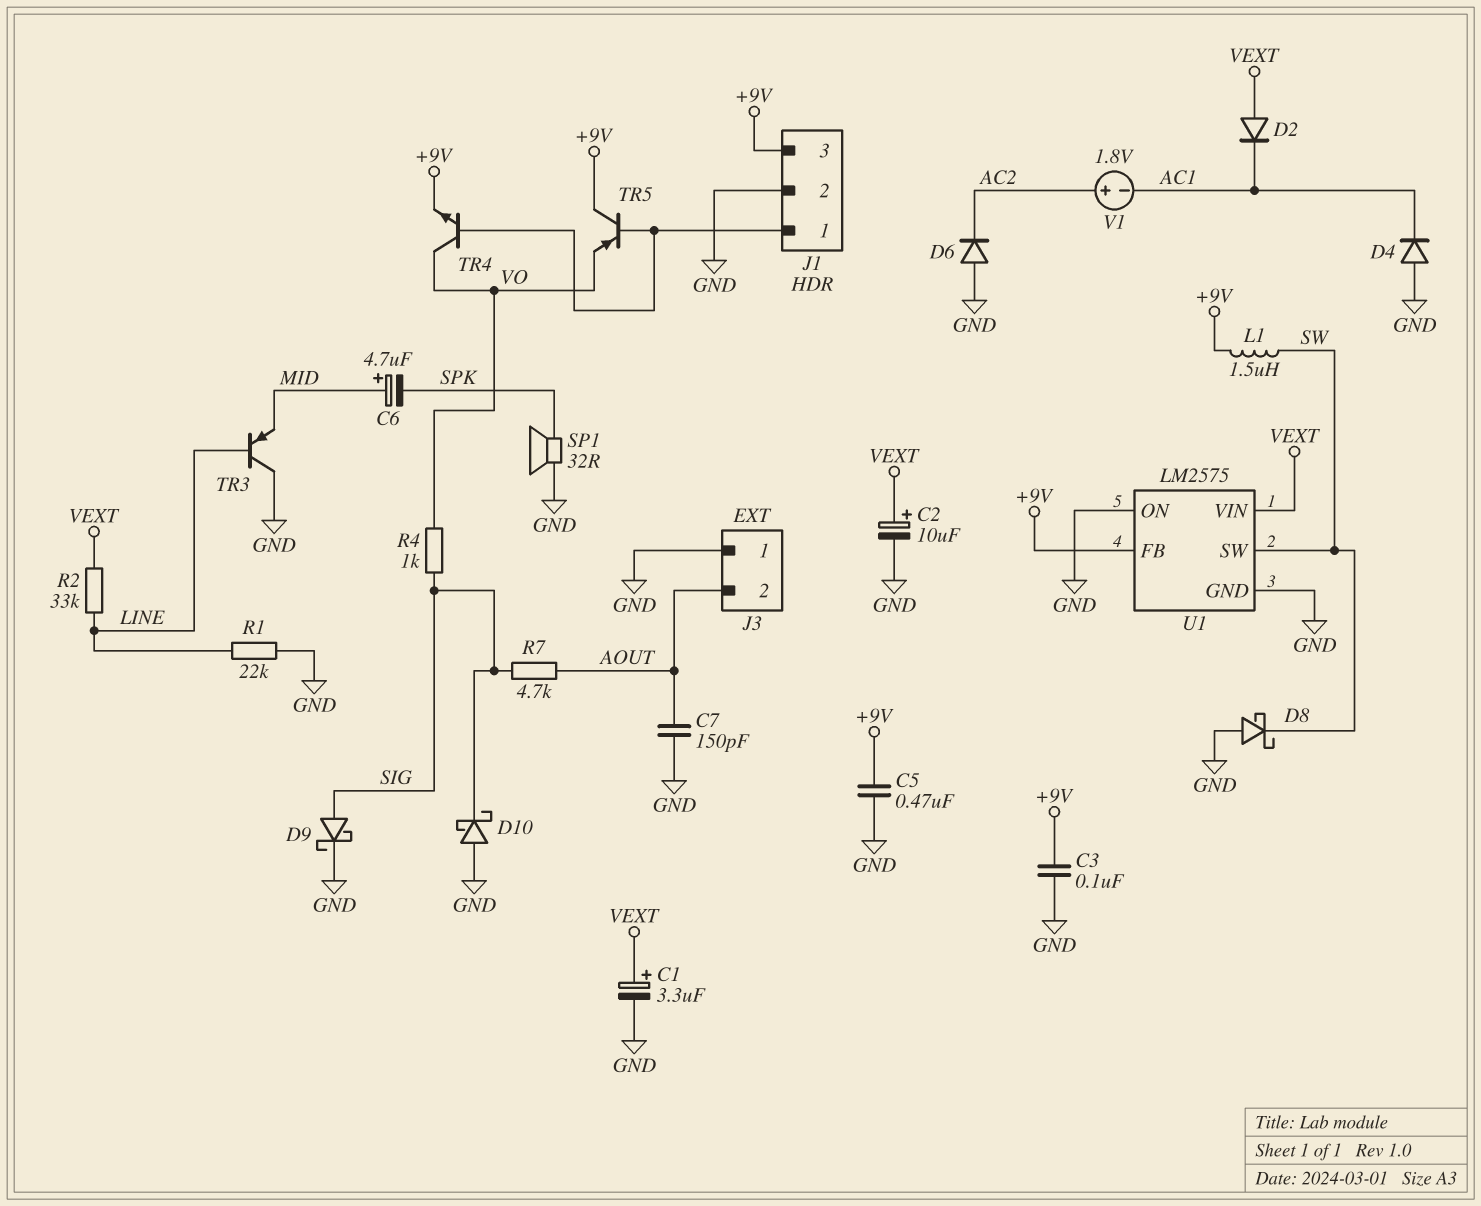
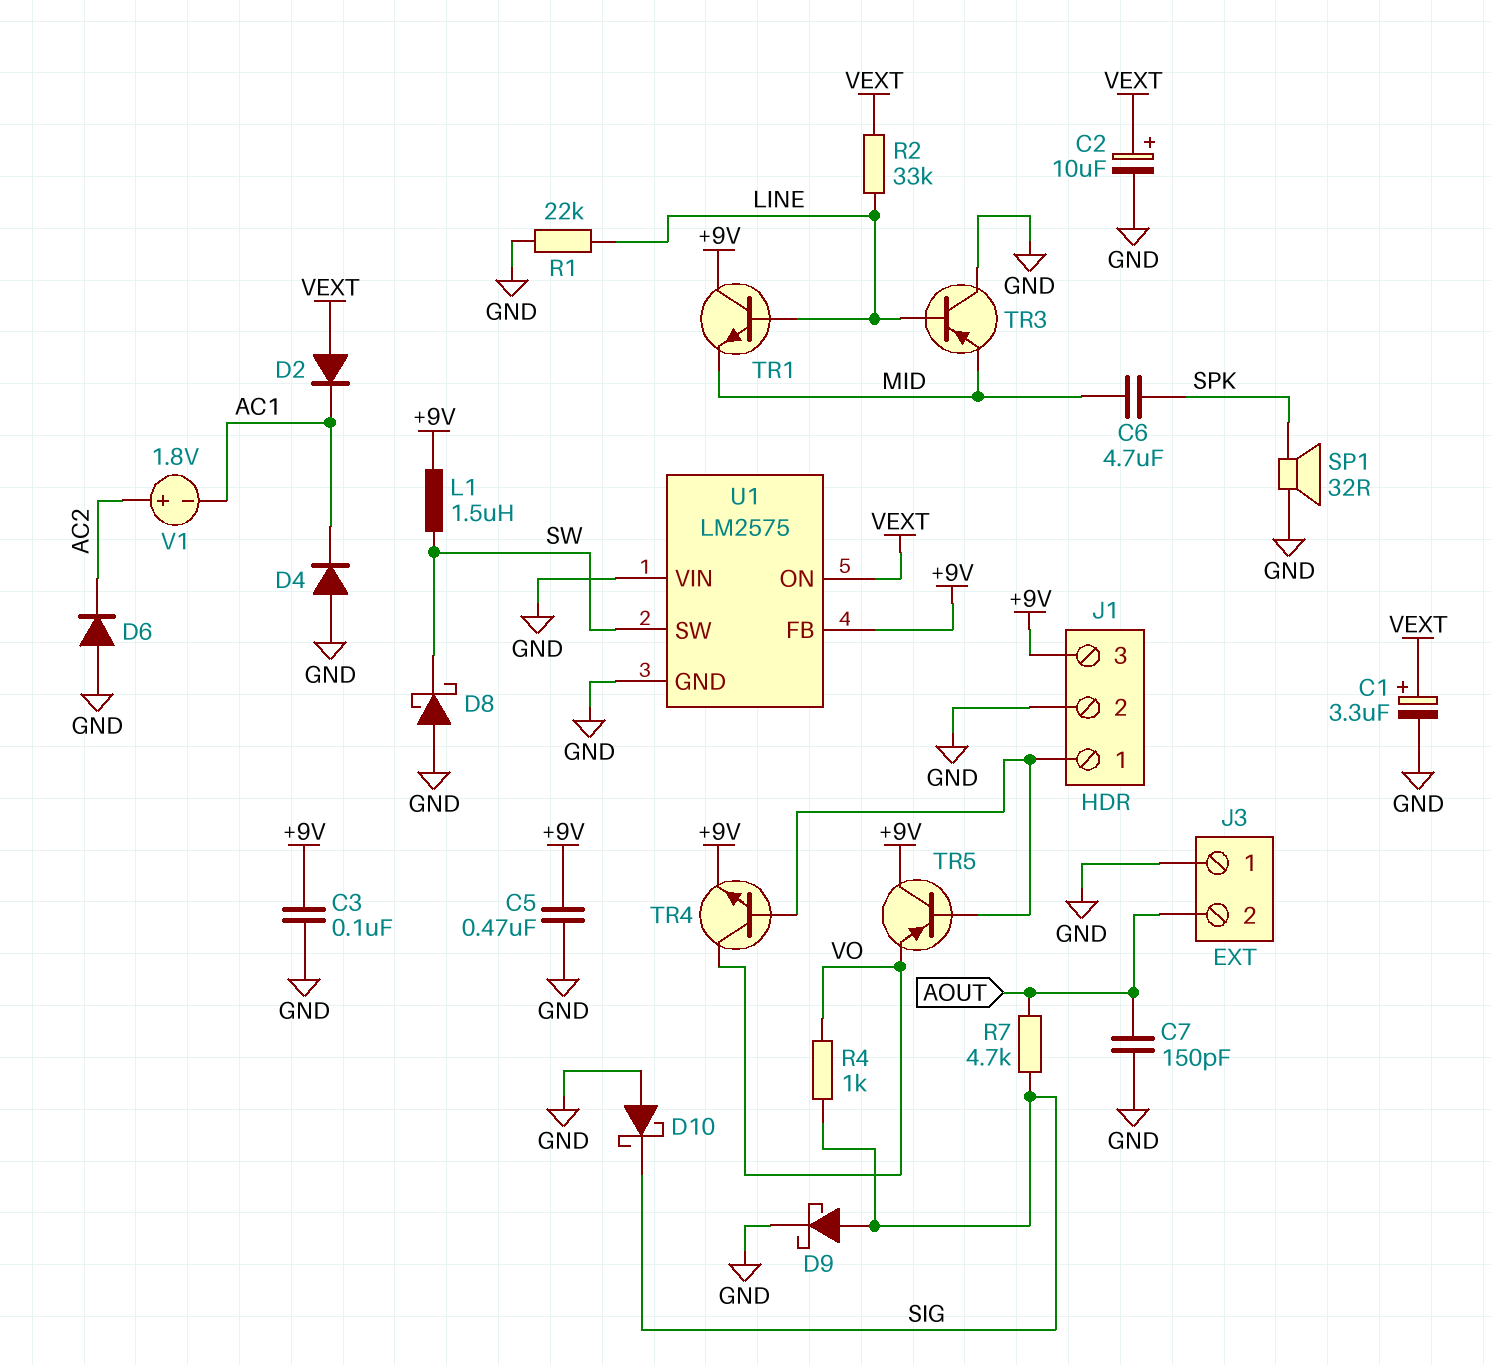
C6: 4.7uF (plus MID, minus SPK) -> 4.7uF (MID, SPK)
TR1: none -> NPN (B LINE, C +9V, E MID)
U1 pin ON: GND -> VEXT
U1 pin VIN: VEXT -> GND

